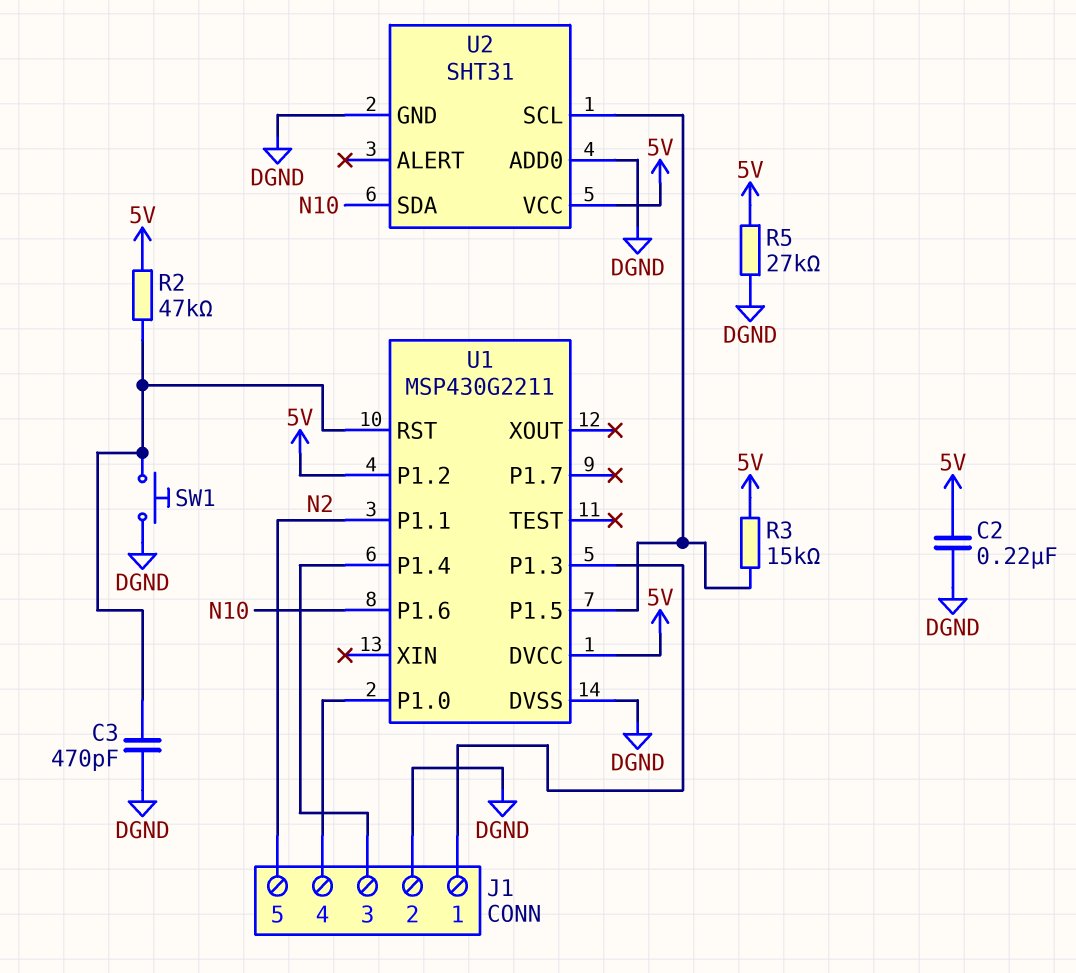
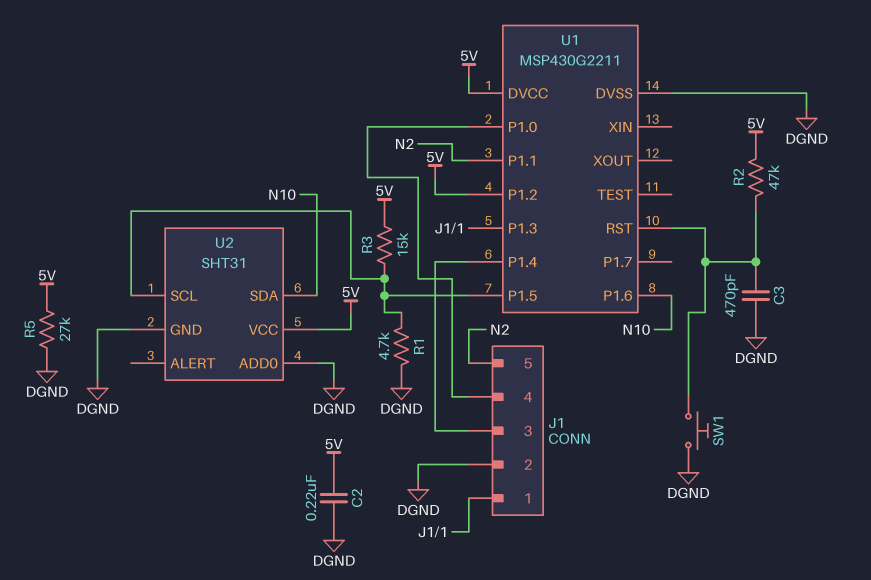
R1: none -> 4.7k (DGND, U1/P1.5)

